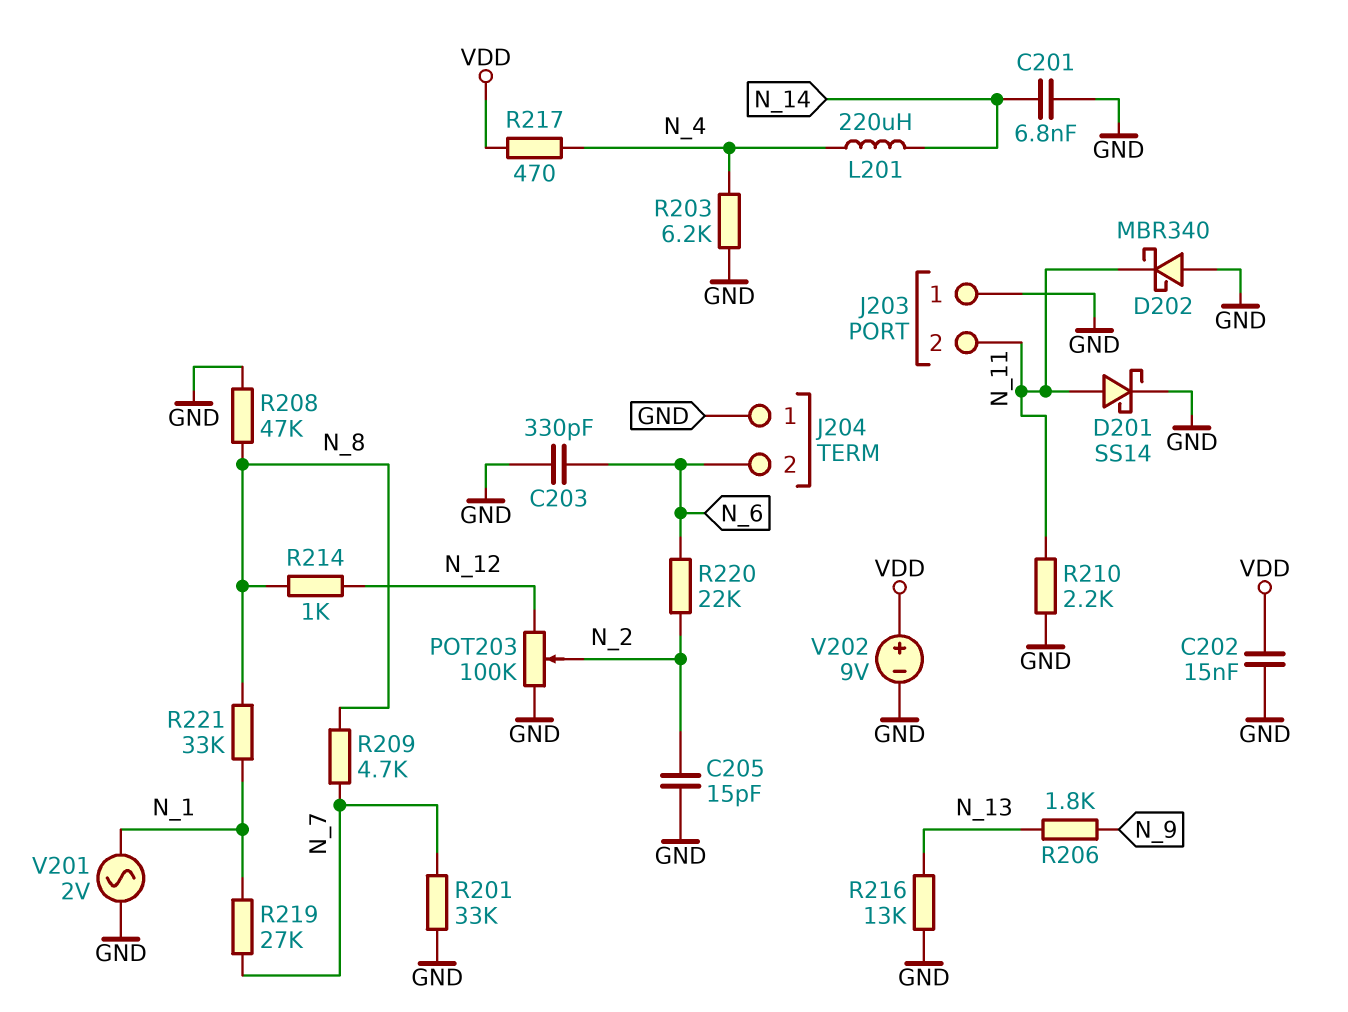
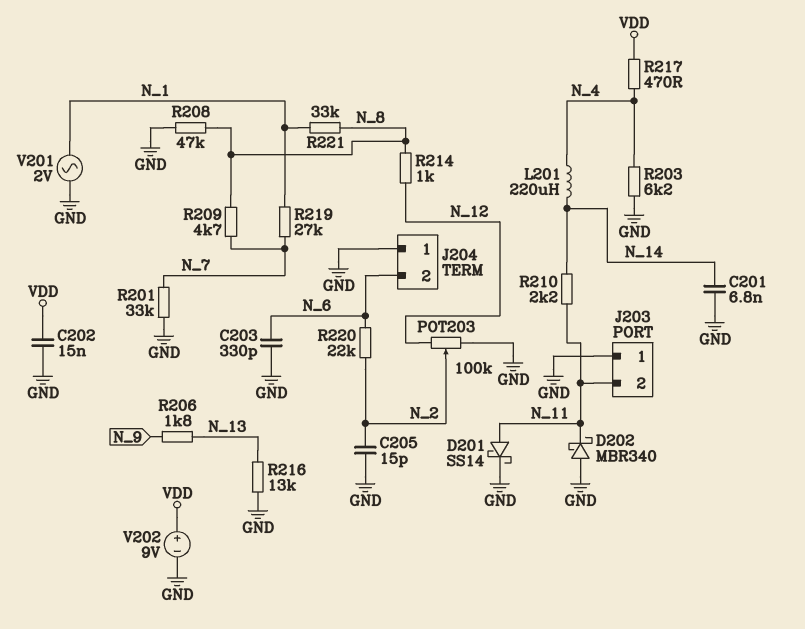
R210: 2.2k (GND, N_11) -> 2.2k (N_11, N_14)

